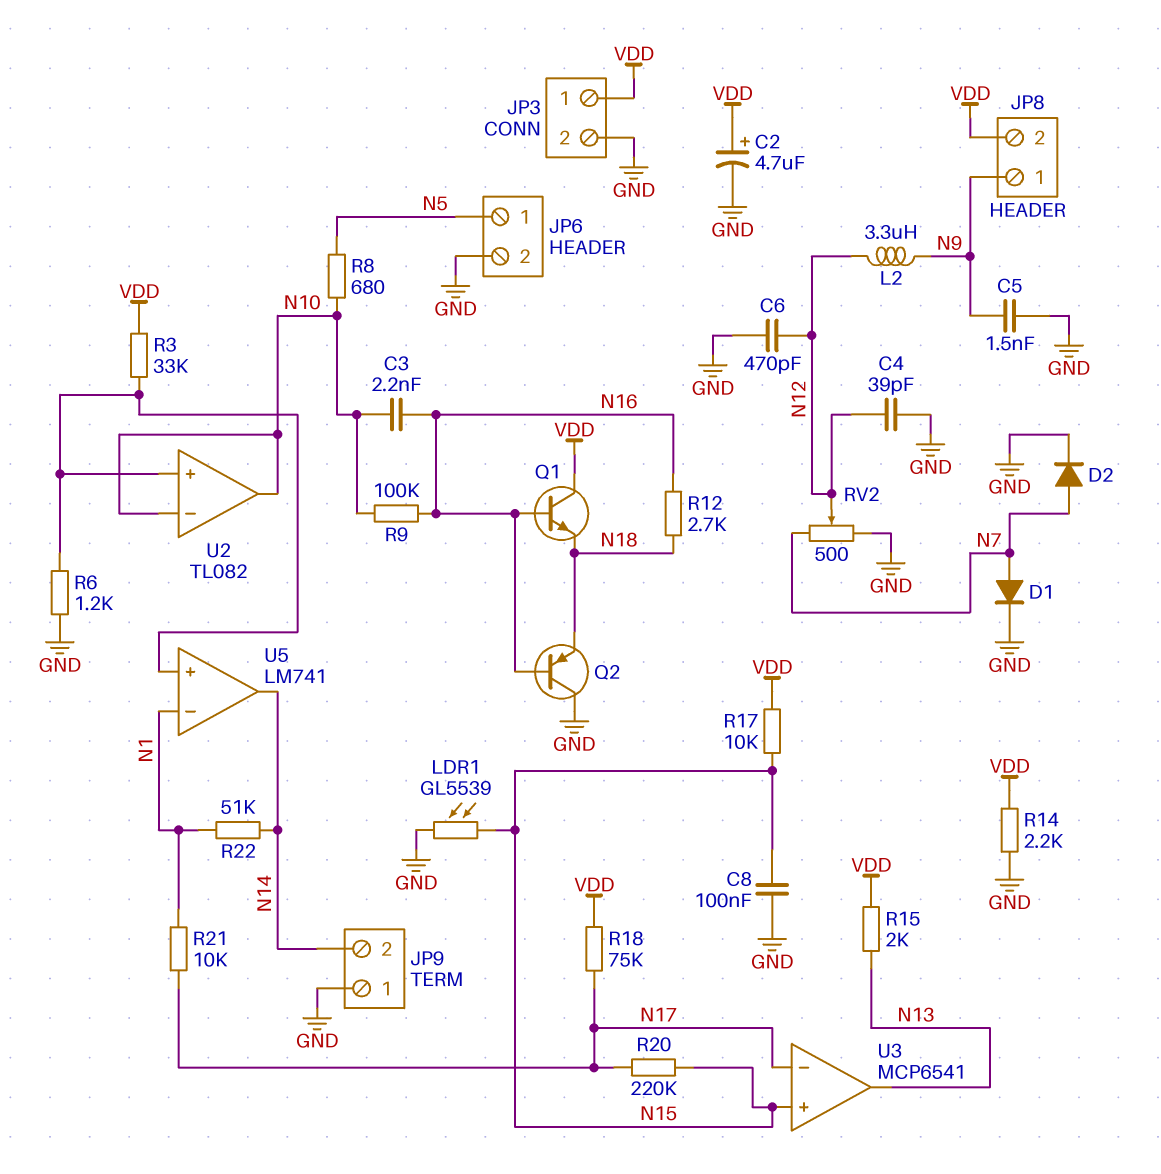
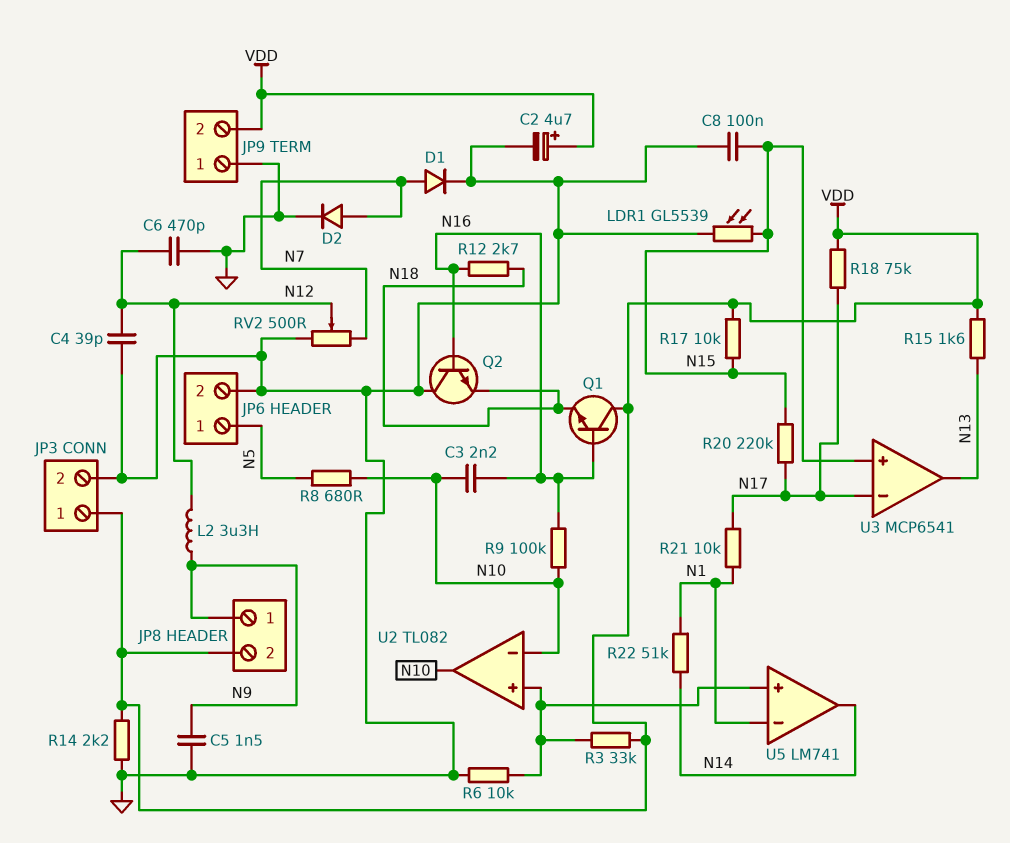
JP9 pin 2: N14 -> VDD
Q2: PNP (B N16, C GND, E N18) -> NPN (B N16, C GND, E N18)
R6: 1.2k (GND, U2/in+) -> 10k (GND, U2/in+)
R15: 2k (N13, VDD) -> 1.6k (N13, VDD)

